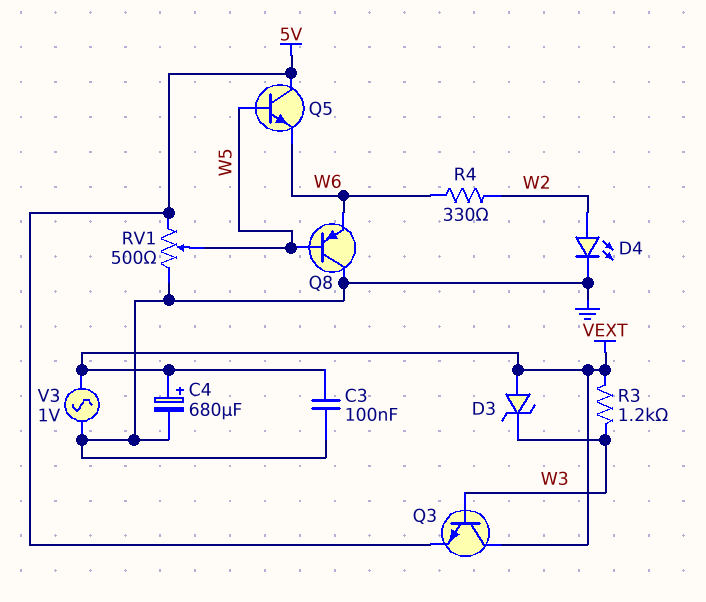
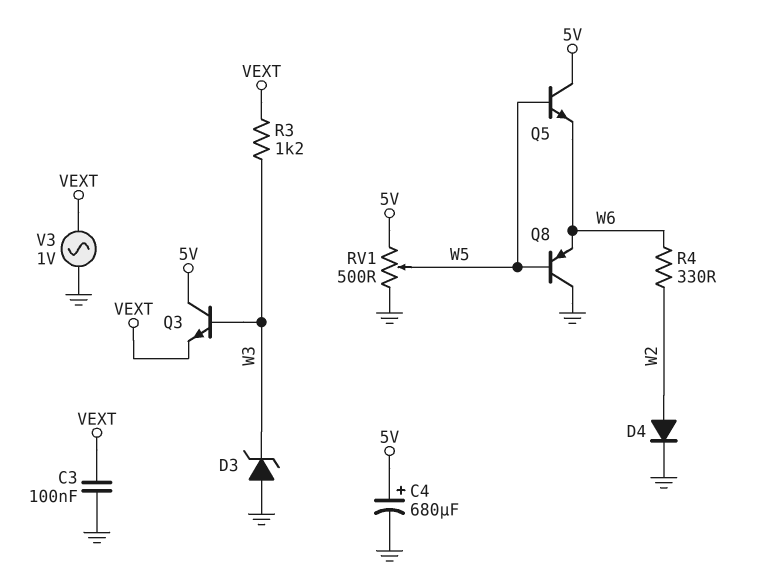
C4: 680uF (plus VEXT, minus GND) -> 680uF (plus 5V, minus GND)
D3: zener (A VEXT, K W3) -> zener (A GND, K W3)
D4: LED (A W2, K GND) -> diode (A W2, K GND)
Q3: NPN (B W3, C VEXT, E 5V) -> NPN (B W3, C 5V, E VEXT)

